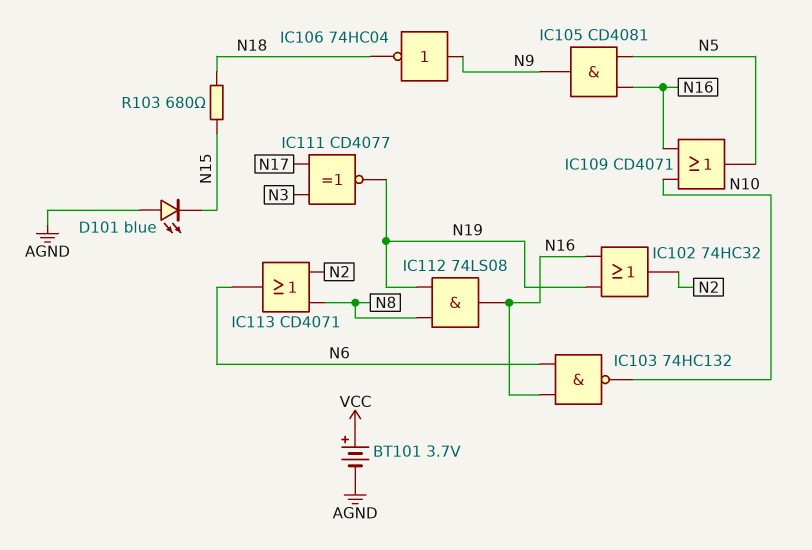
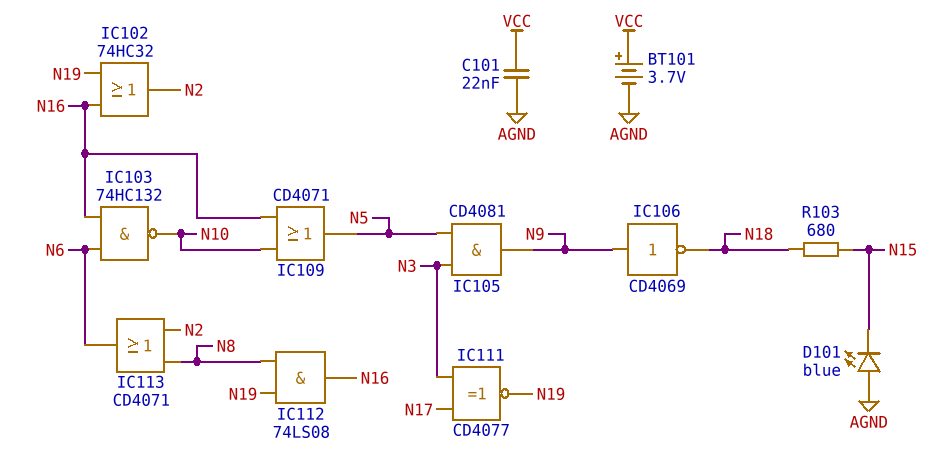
C101: none -> 22nF (AGND, VCC)
IC105: AND CD4081 (in N5, in N16, out N9) -> AND CD4081 (in N3, in N5, out N9)
IC106: NOT 74HC04 (in N9, out N18) -> NOT CD4069 (in N9, out N18)

